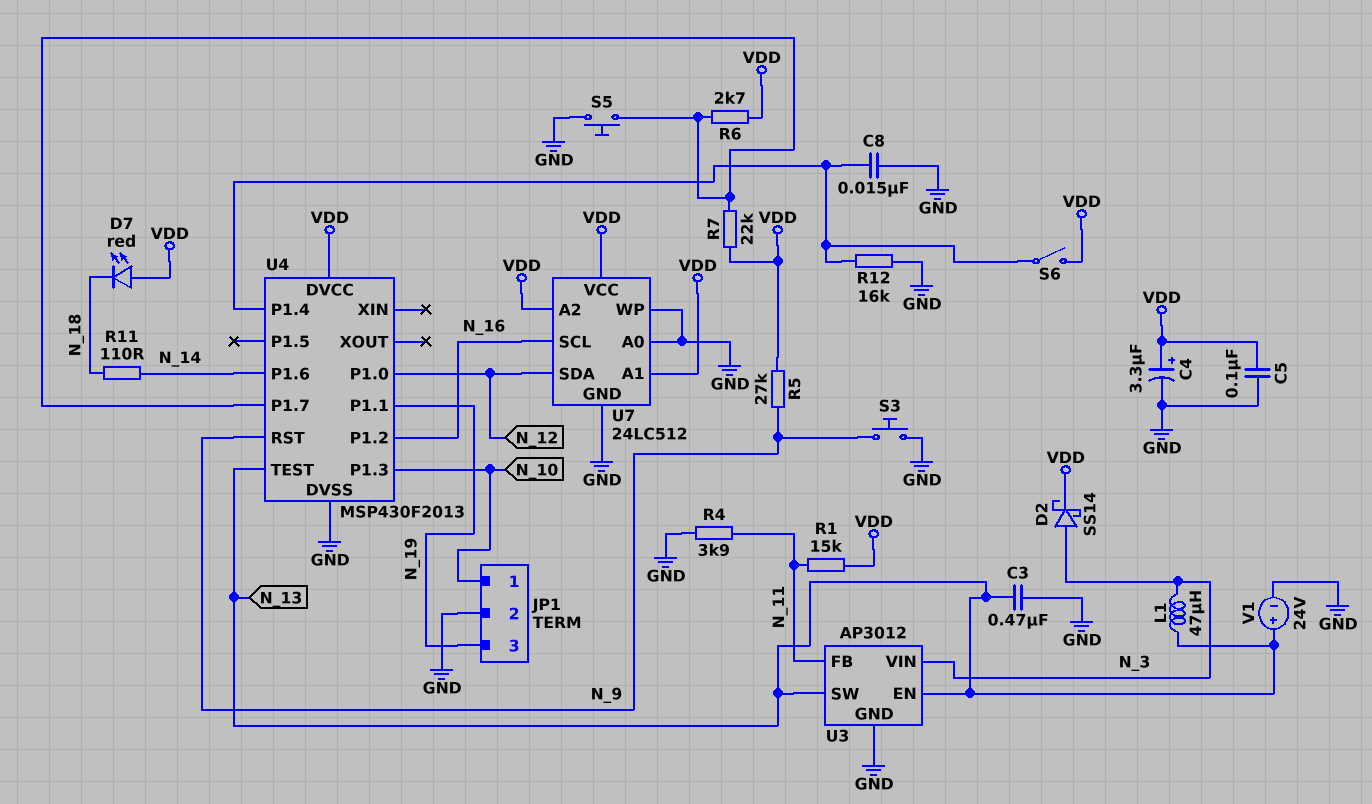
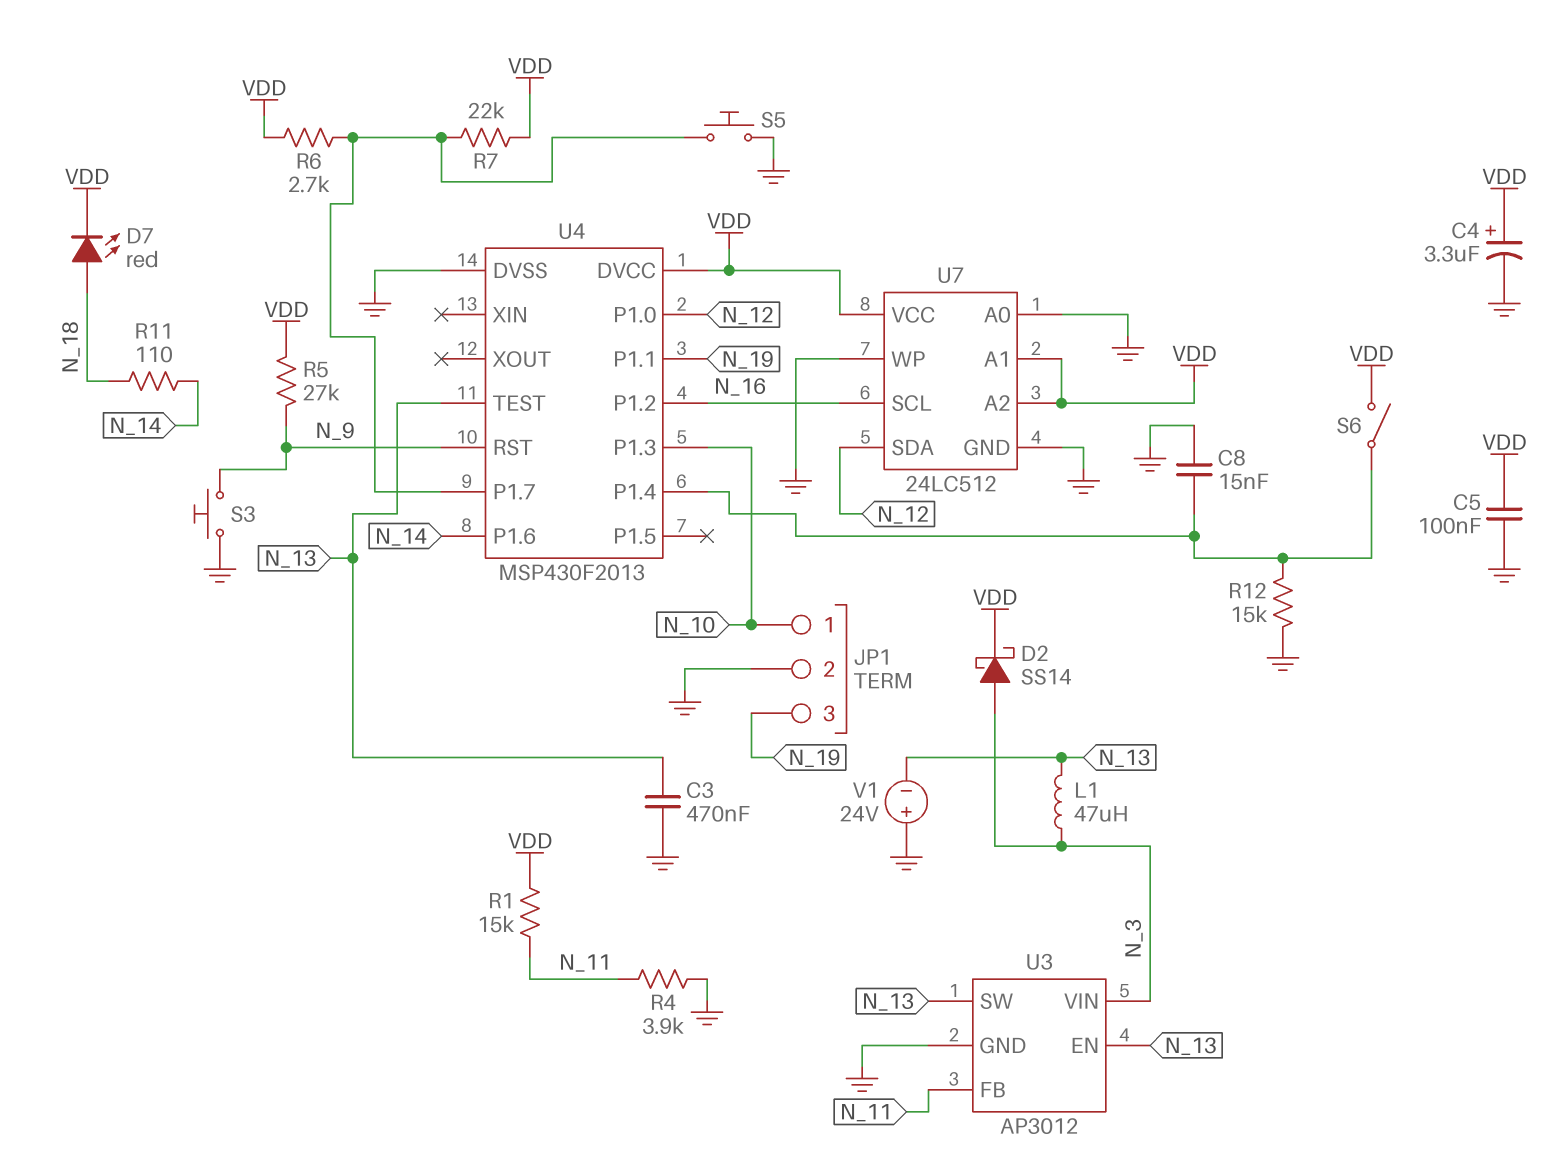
D7: LED red (A VDD, K N_18) -> LED red (A N_18, K VDD)
R12: 16k (GND, U4/P1.4) -> 15k (GND, U4/P1.4)
V1: 24V (plus N_13, minus GND) -> 24V (plus GND, minus N_13)

